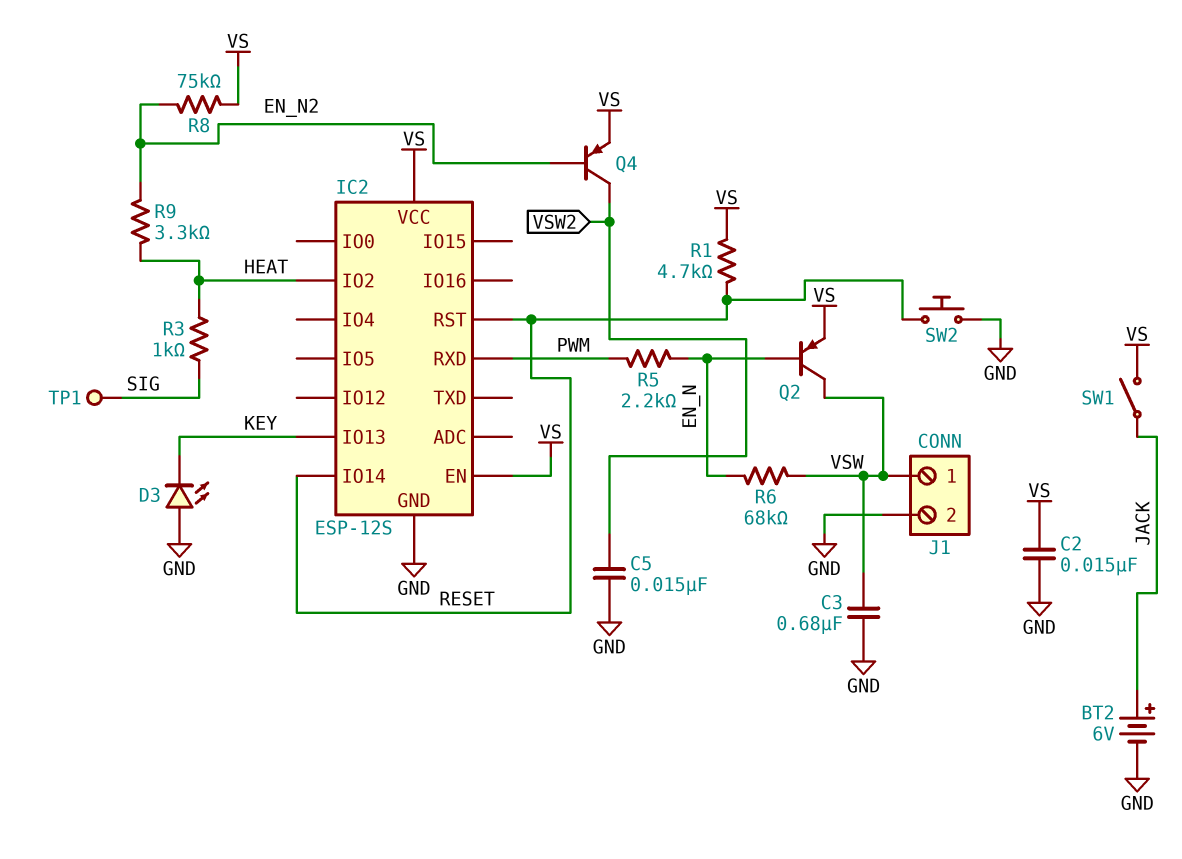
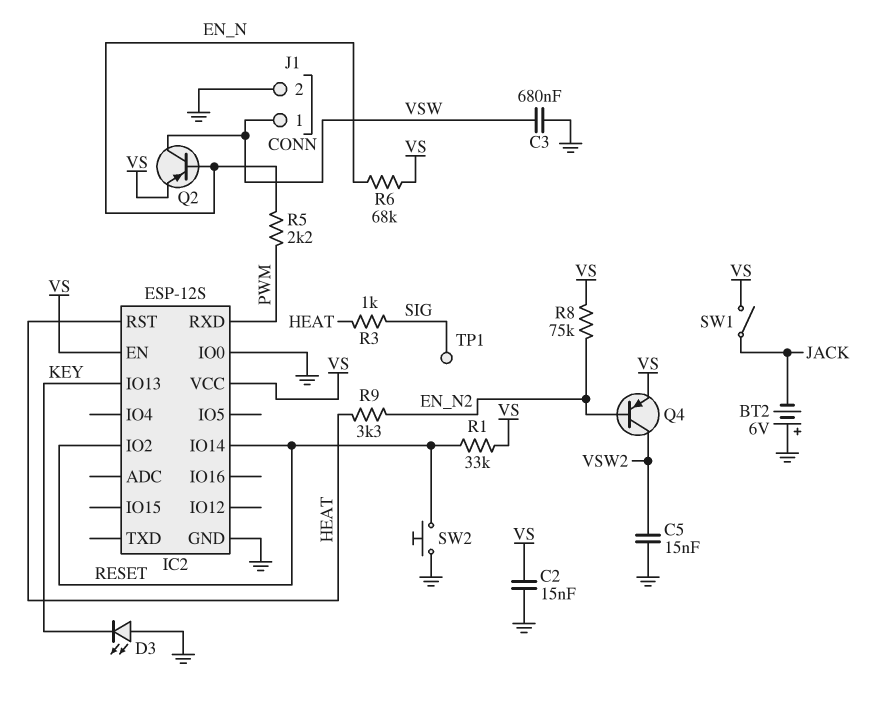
BT2: 6V (plus JACK, minus GND) -> 6V (plus GND, minus JACK)
IC2 pin IO0: none -> GND
IC2 pin IO2: HEAT -> RESET
IC2 pin RST: RESET -> HEAT
R1: 4.7k (RESET, VS) -> 33k (RESET, VS)
R6: 68k (EN_N, VSW) -> 68k (EN_N, VS)

